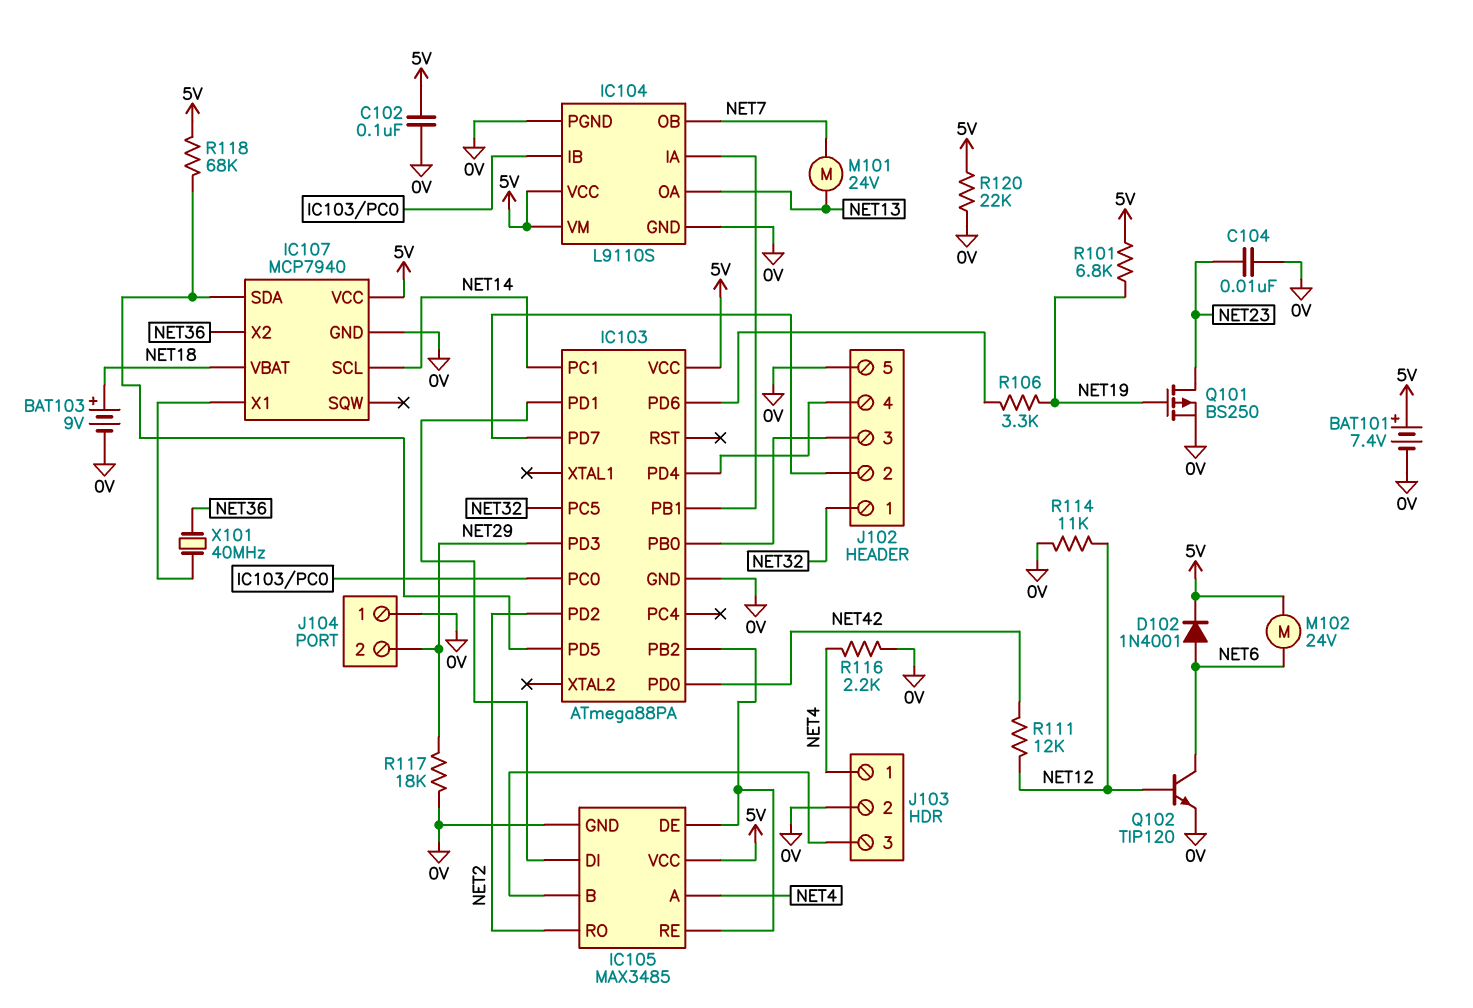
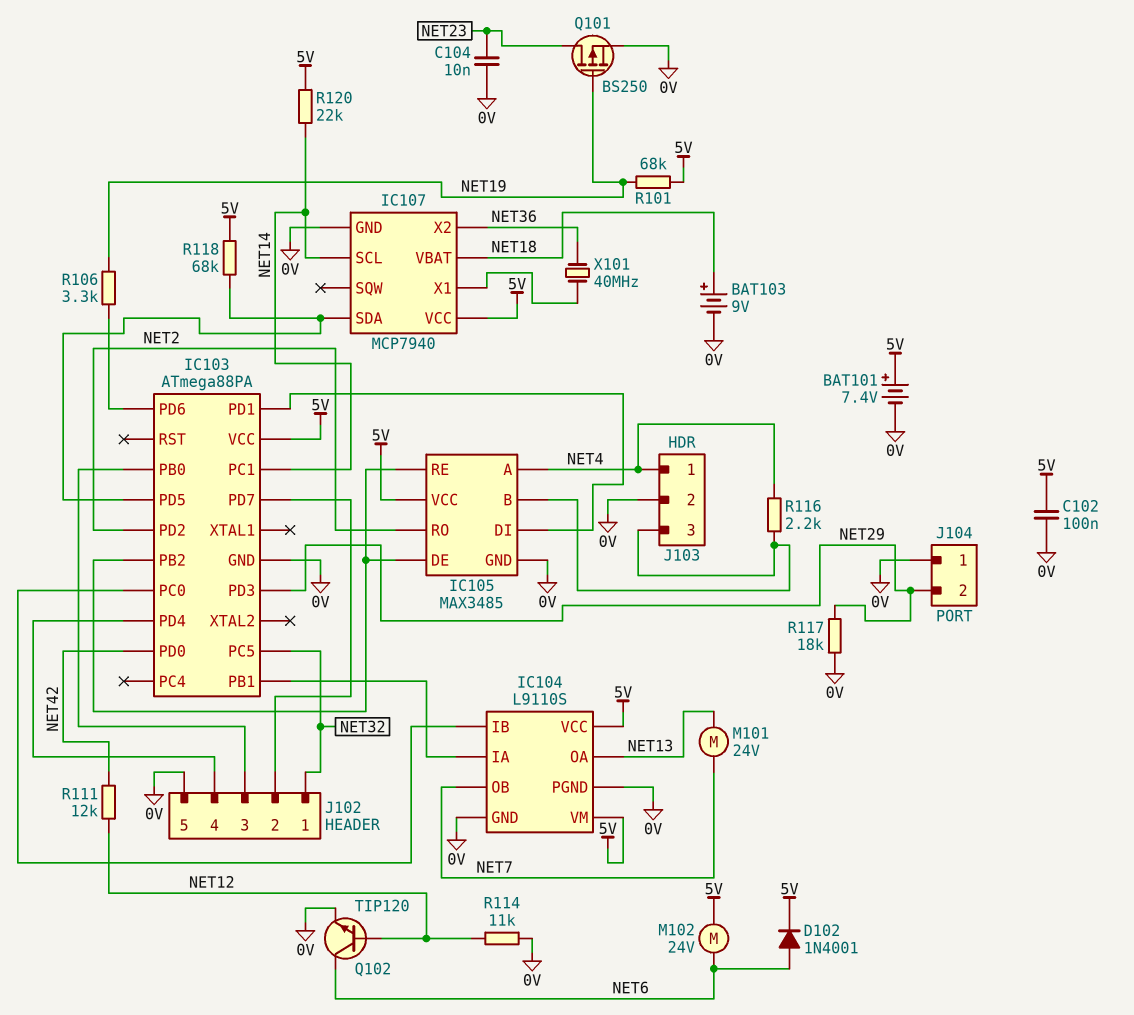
R101: 6.8k (5V, NET19) -> 68k (5V, NET19)
R116: 2.2k (0V, NET4) -> 2.2k (IC105/B, NET4)
R120: 22k (0V, 5V) -> 22k (5V, NET14)

